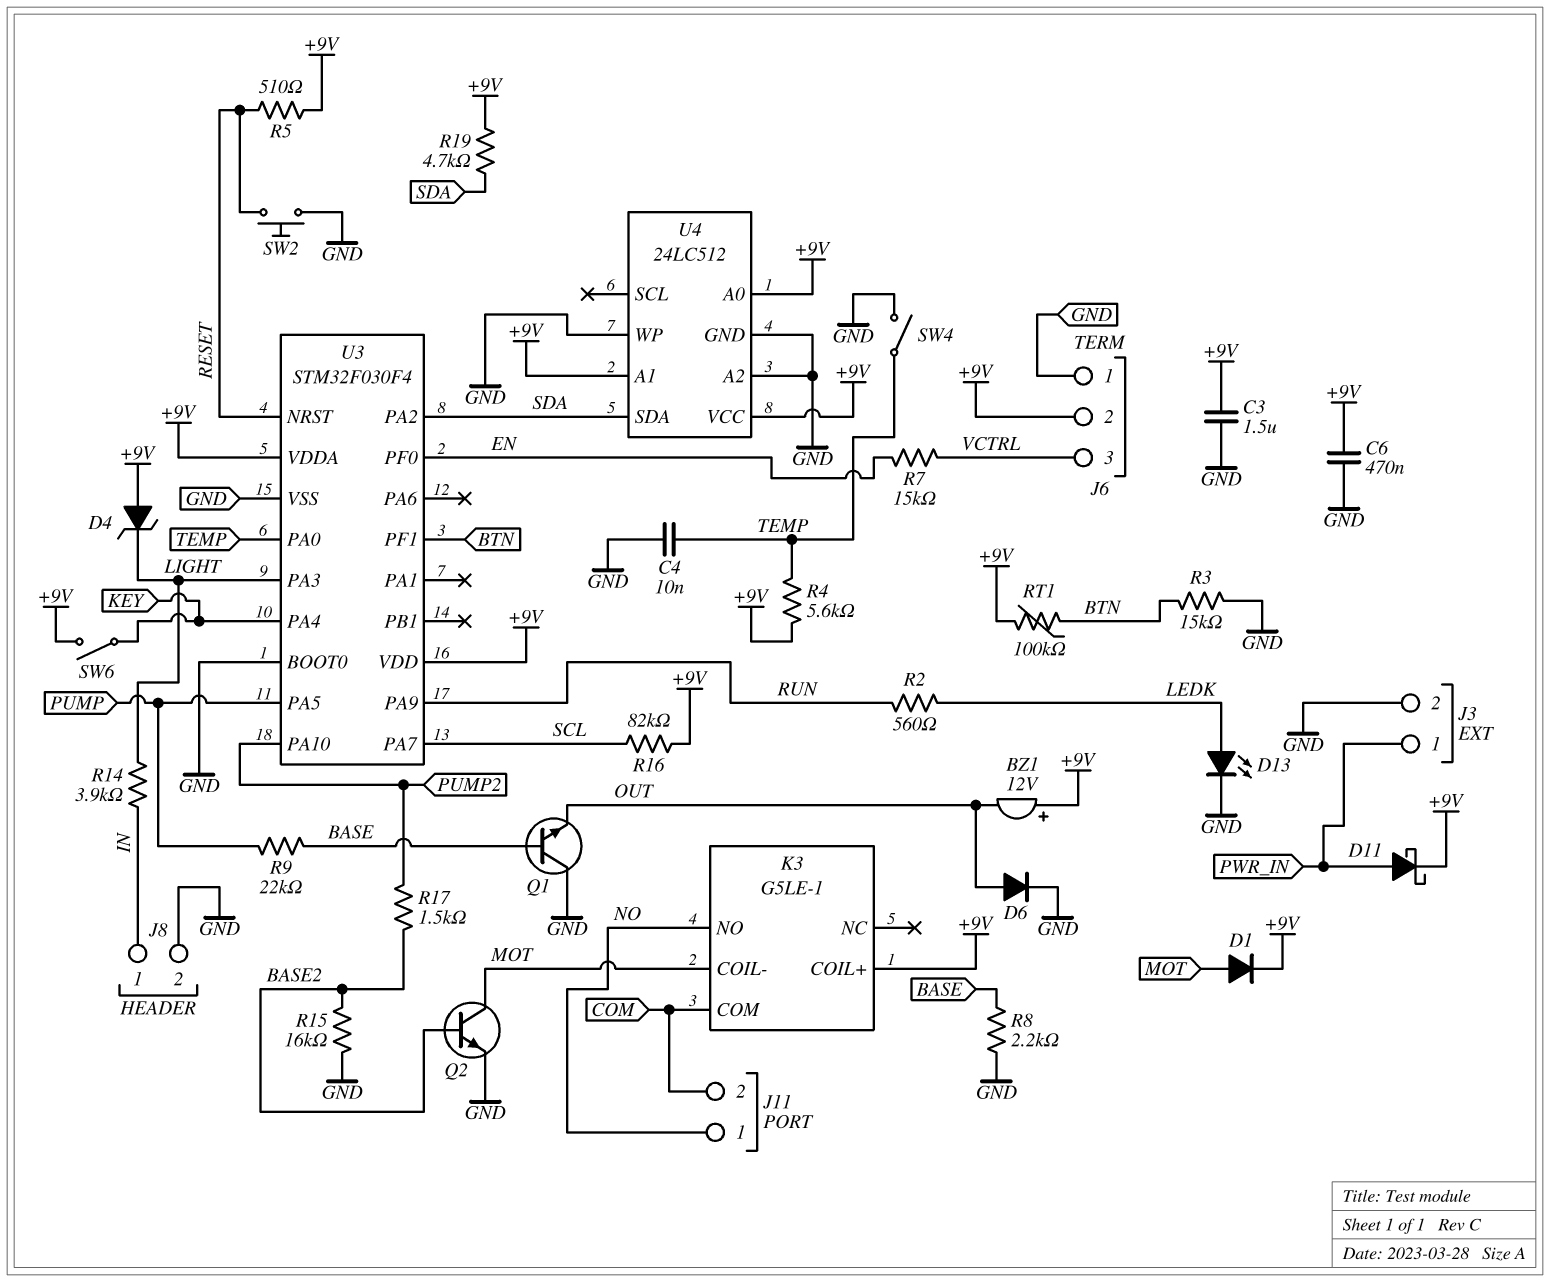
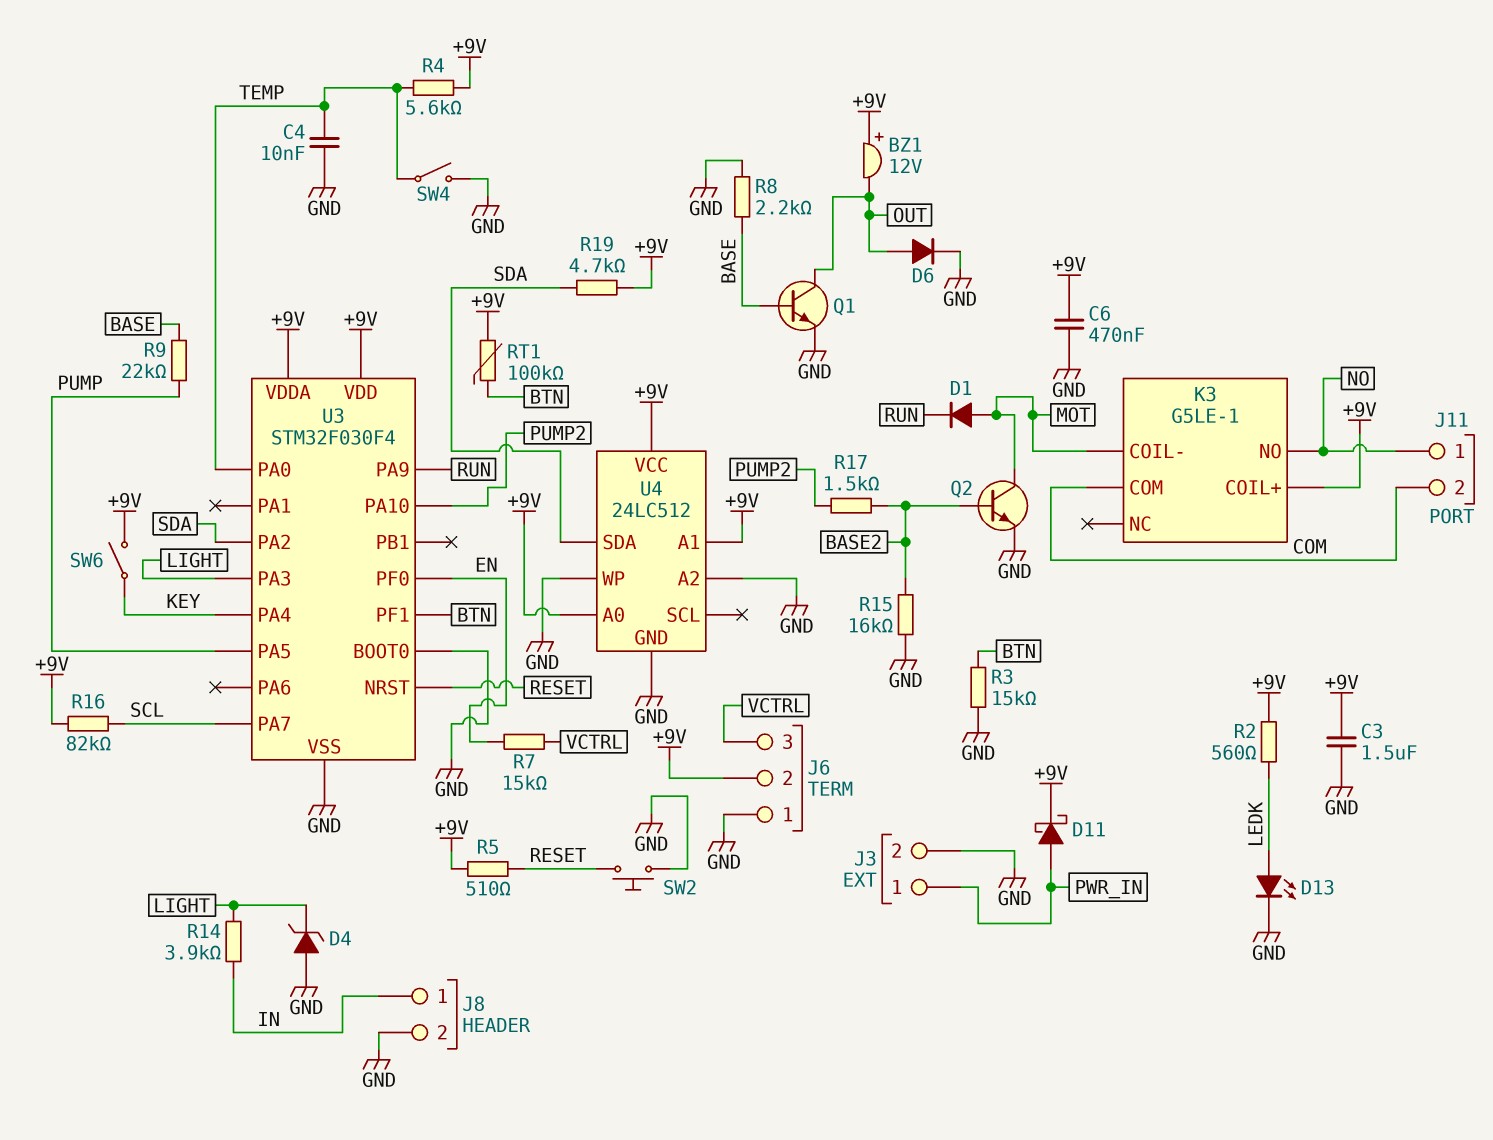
D1: diode (A MOT, K +9V) -> diode (A MOT, K RUN)
D4: zener (A +9V, K LIGHT) -> zener (A GND, K LIGHT)
Q1: NPN (B BASE, C GND, E OUT) -> NPN (B BASE, C OUT, E GND)
R2: 560 (LEDK, RUN) -> 560 (+9V, LEDK)

